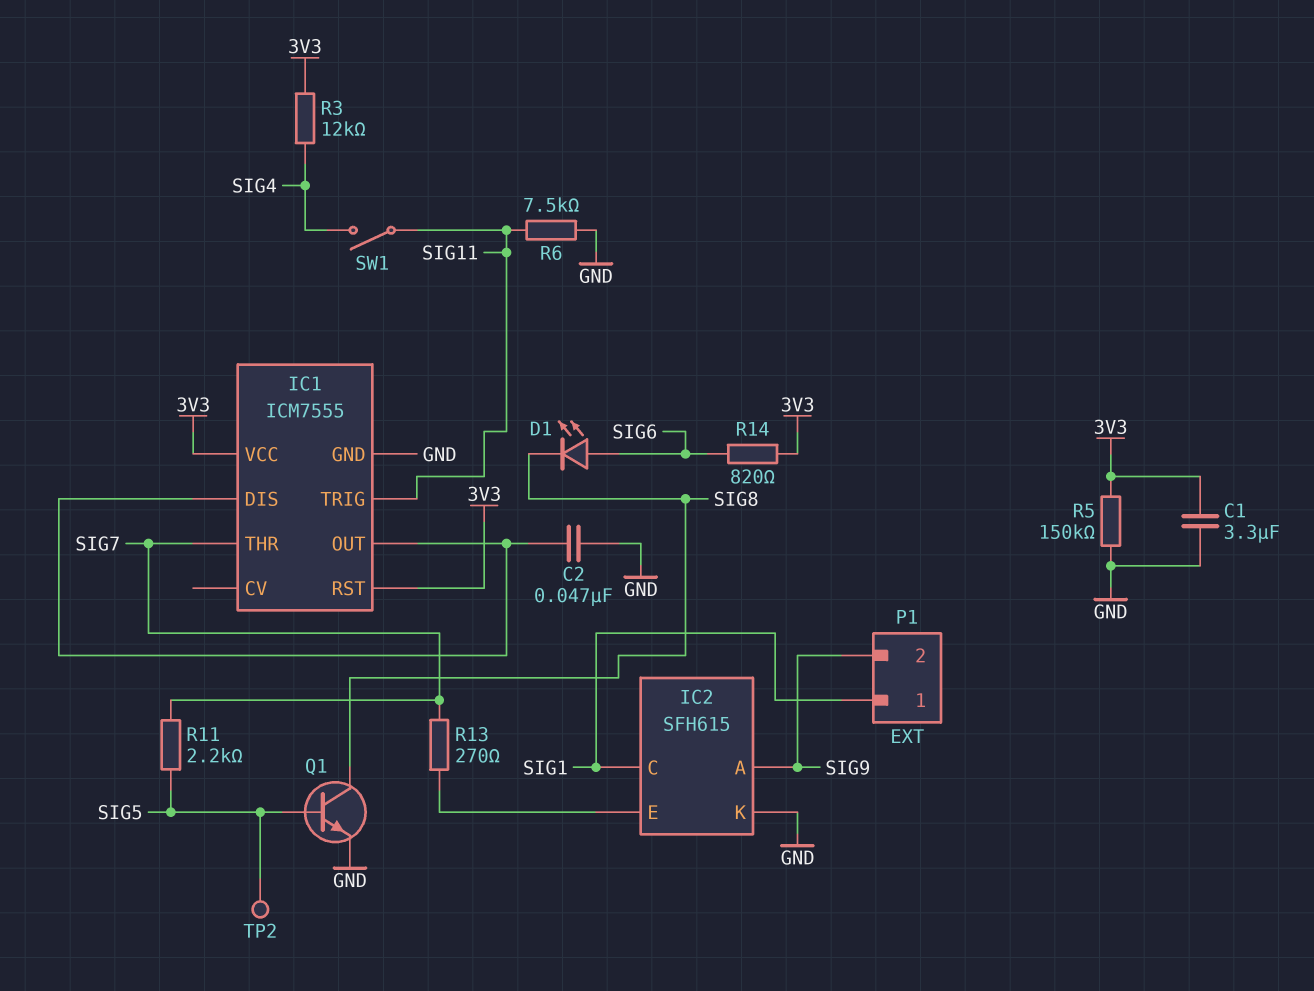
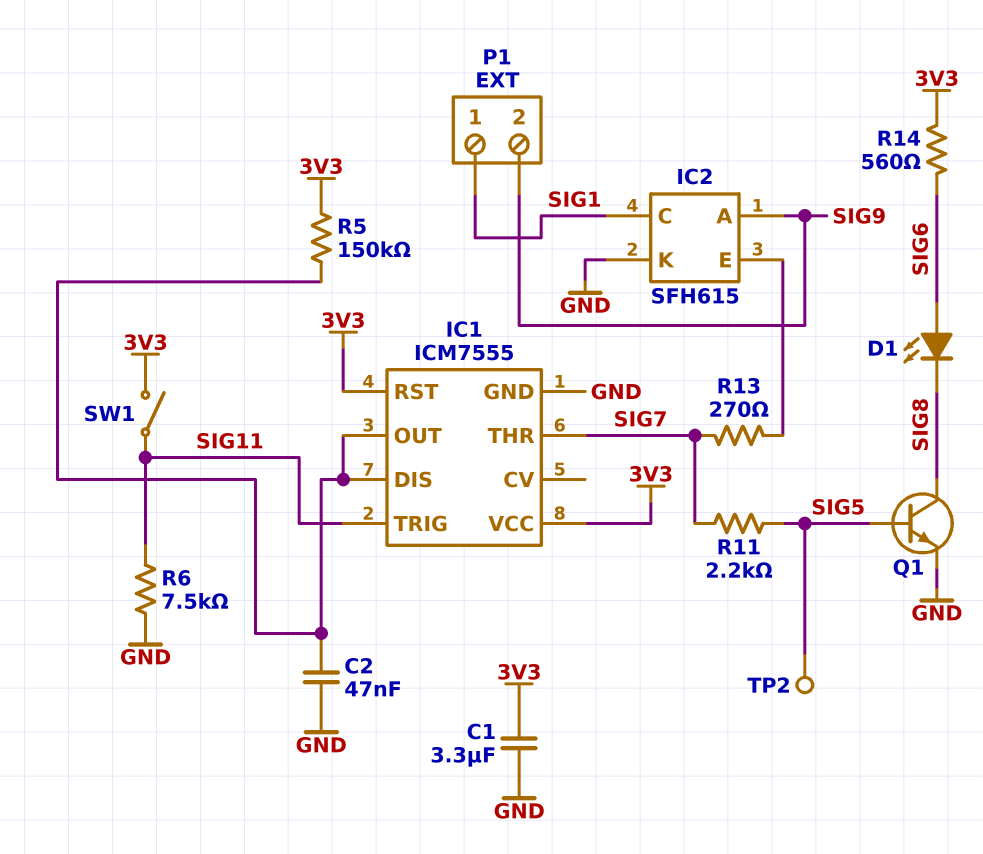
R3: 12k (3V3, SIG4) -> none
R5: 150k (3V3, GND) -> 150k (3V3, IC1/DIS)
R14: 820 (3V3, SIG6) -> 560 (3V3, SIG6)
SW1: switch (SIG4, SIG11) -> switch (3V3, SIG11)

